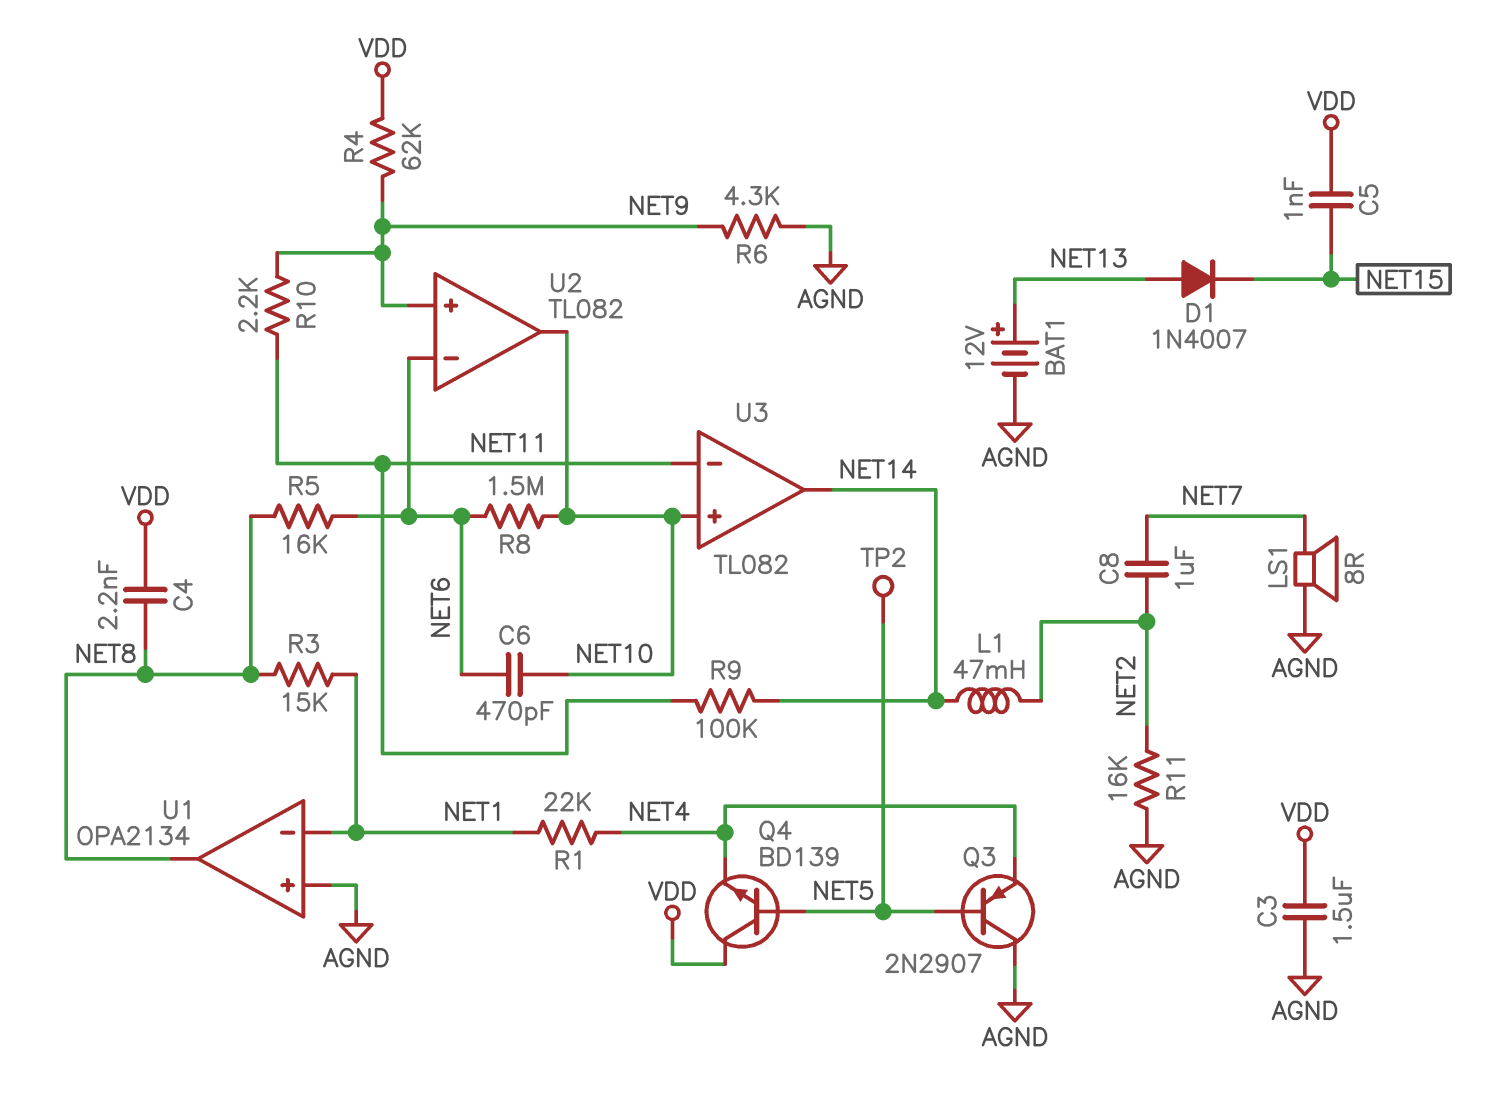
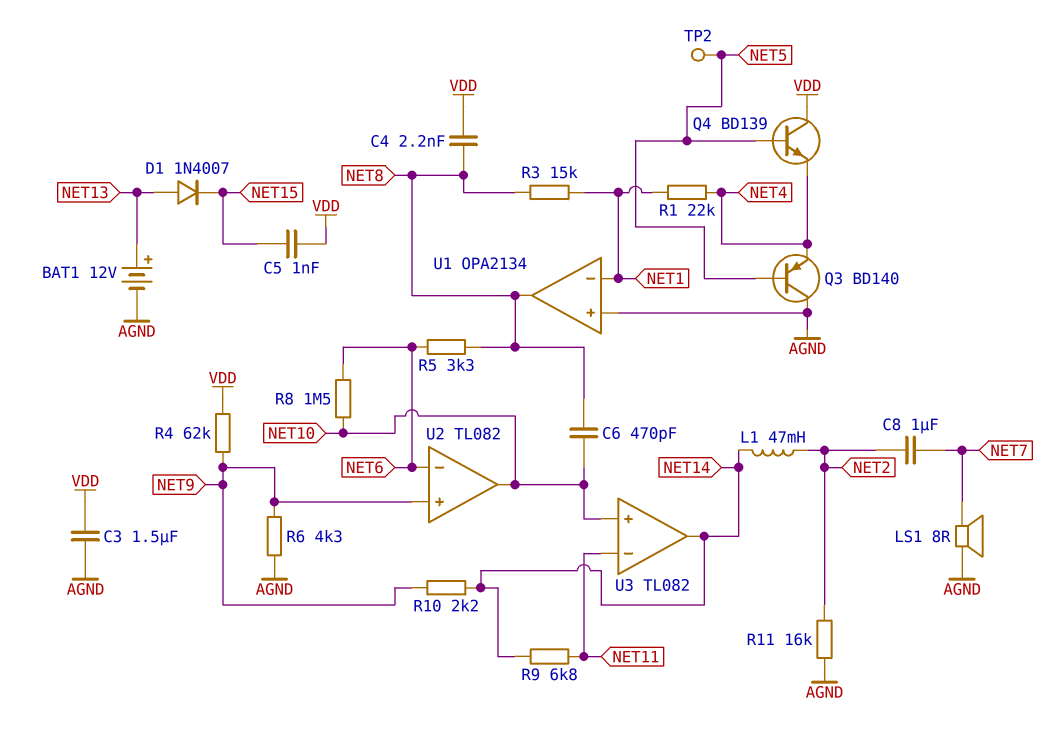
C6: 470pF (NET6, NET10) -> 470pF (NET8, NET10)
Q3: PNP 2N2907 (B NET5, C AGND, E NET4) -> PNP BD140 (B NET5, C AGND, E NET4)
R5: 16k (NET6, NET8) -> 3.3k (NET6, NET8)
R9: 100k (NET11, NET14) -> 6.8k (NET11, NET14)
R10: 2.2k (NET9, NET11) -> 2.2k (NET9, NET14)

